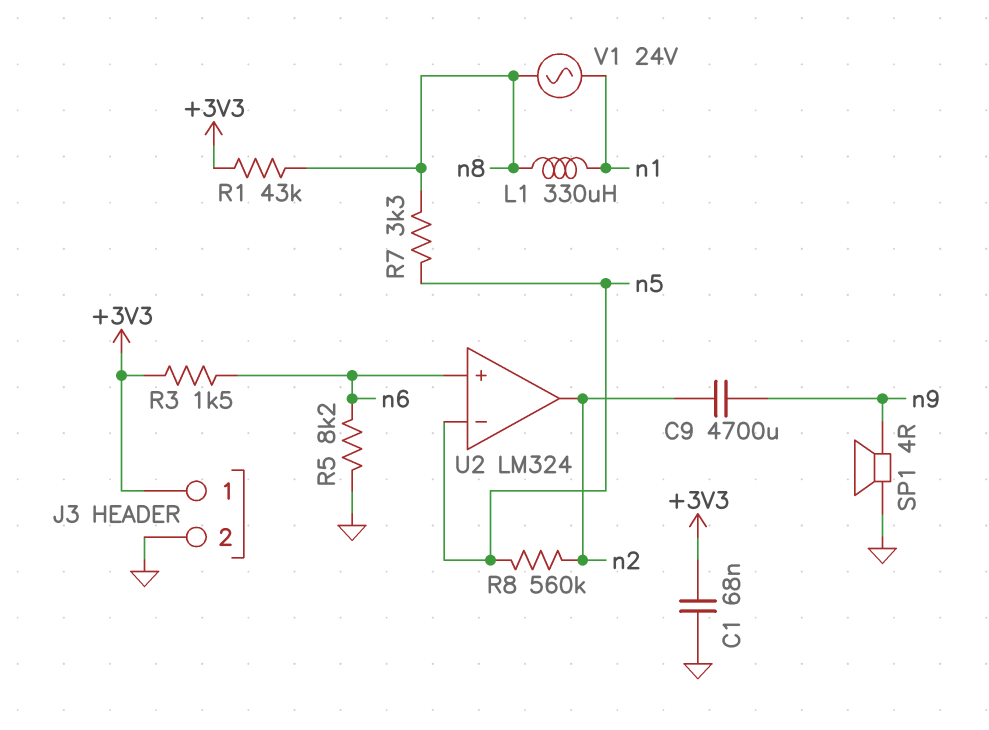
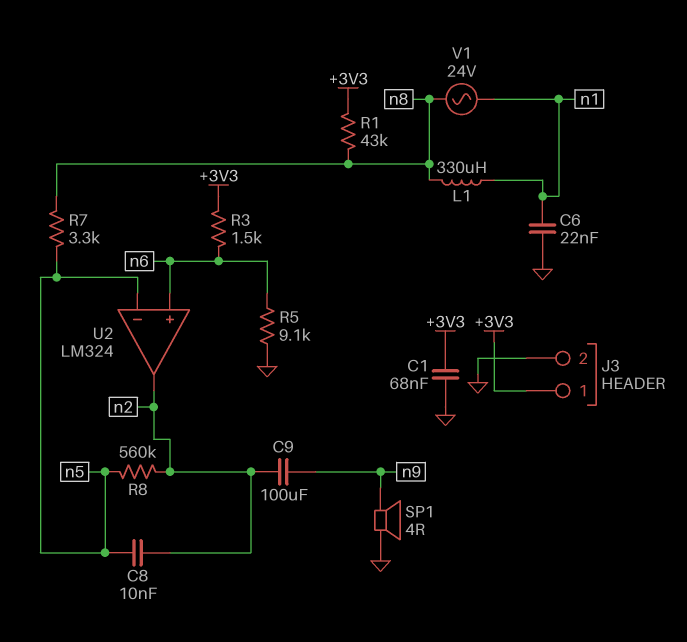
C6: none -> 22nF (GND, n1)
C8: none -> 10nF (n2, n5)
C9: 4700uF (n2, n9) -> 100uF (n2, n9)
R5: 8.2k (GND, n6) -> 9.1k (GND, n6)

